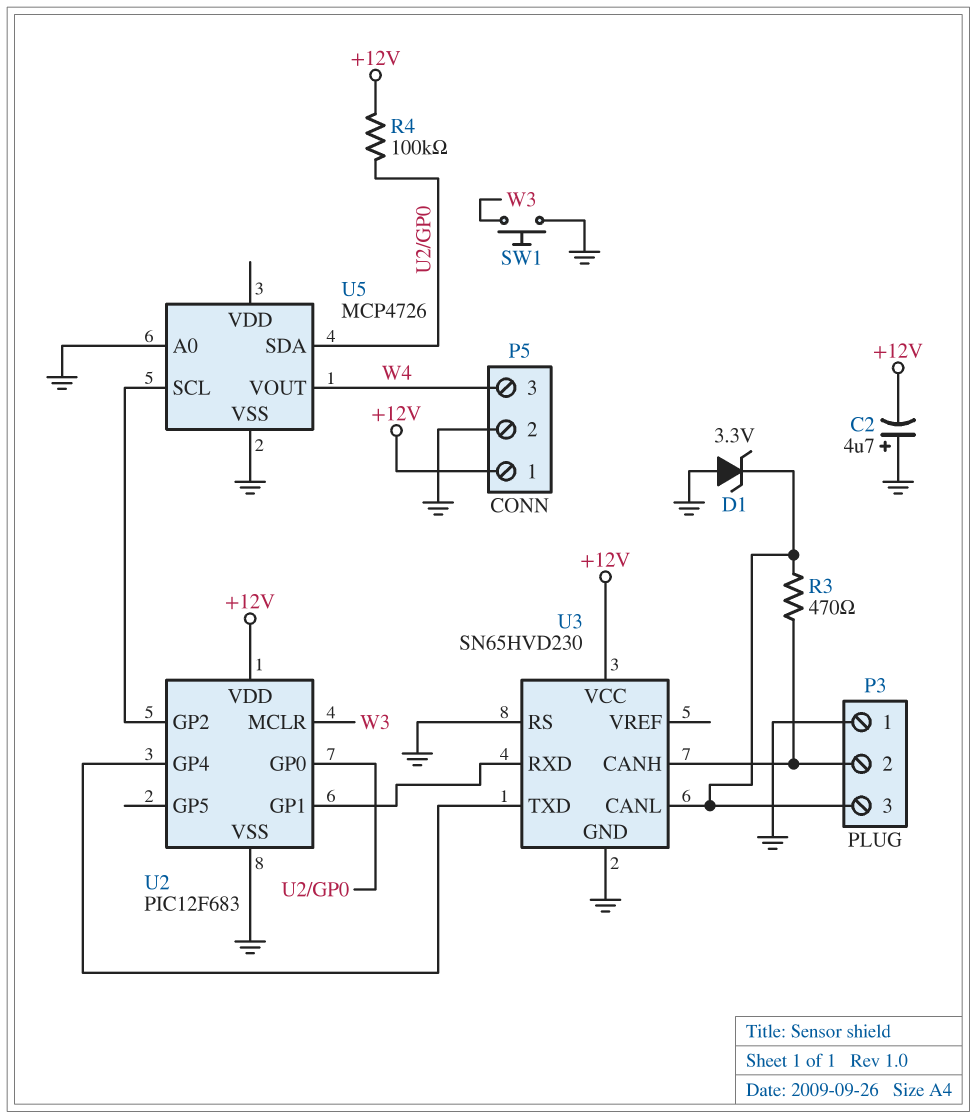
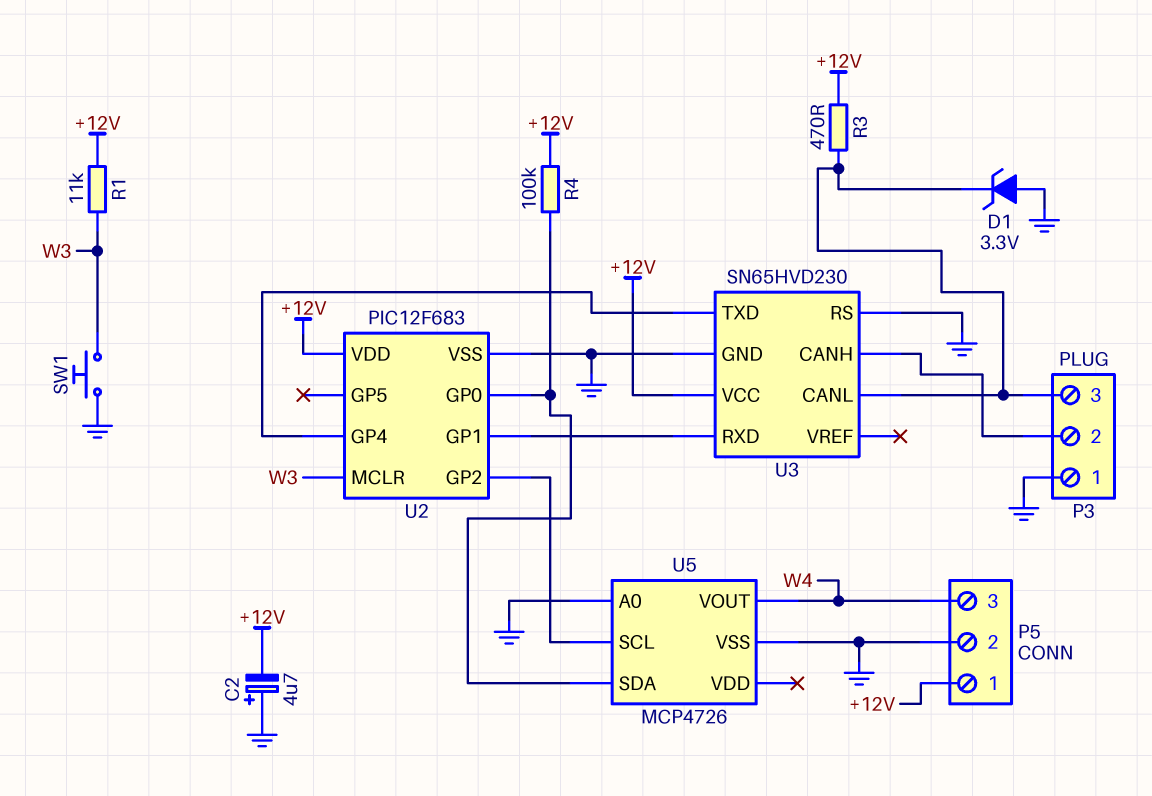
R1: none -> 11k (+12V, W3)
R3: 470 (P3/2, P3/3) -> 470 (+12V, P3/3)

